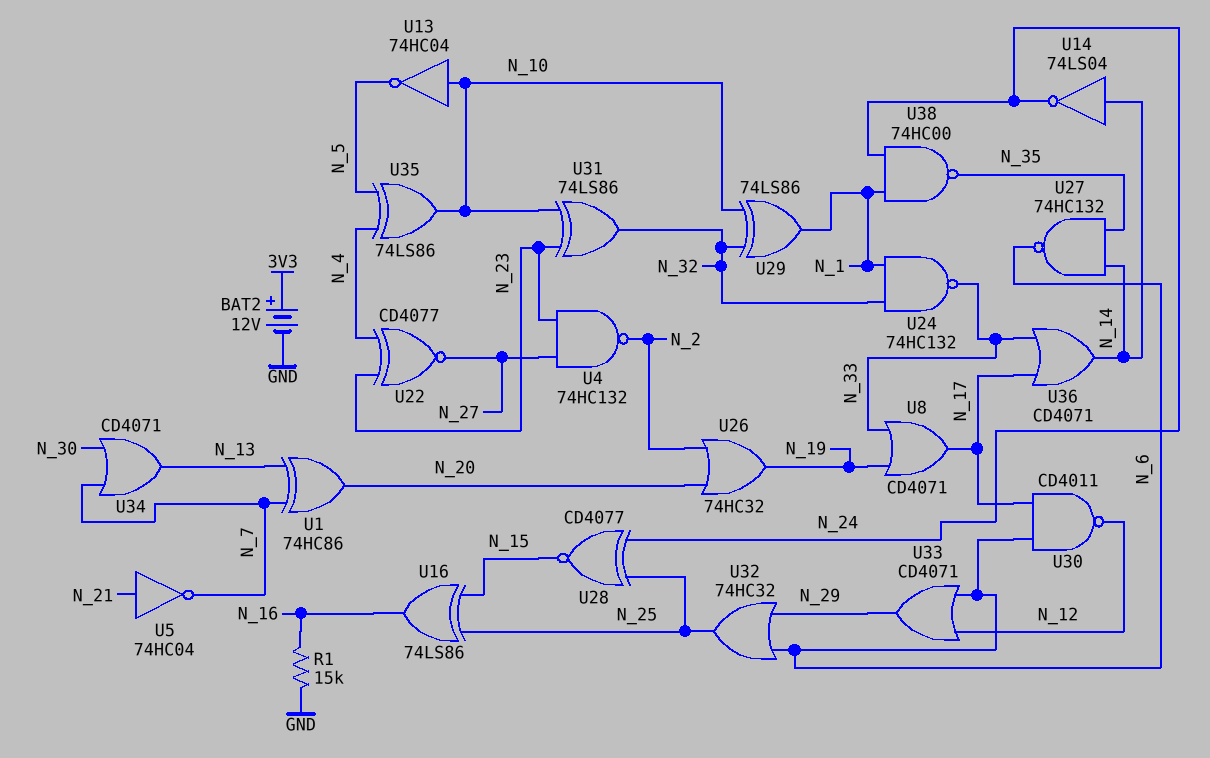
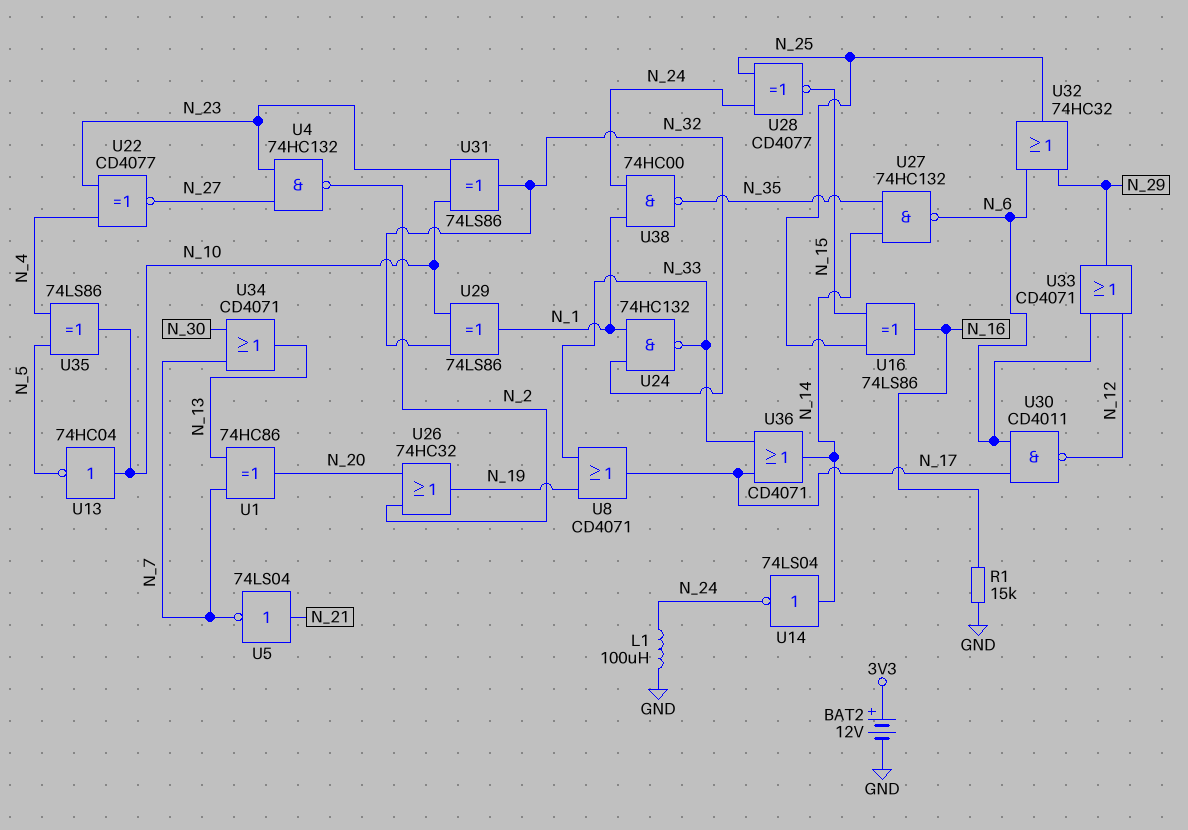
L1: none -> 100uH (GND, N_24)
U5: NOT 74HC04 (in N_21, out N_7) -> NOT 74LS04 (in N_21, out N_7)

